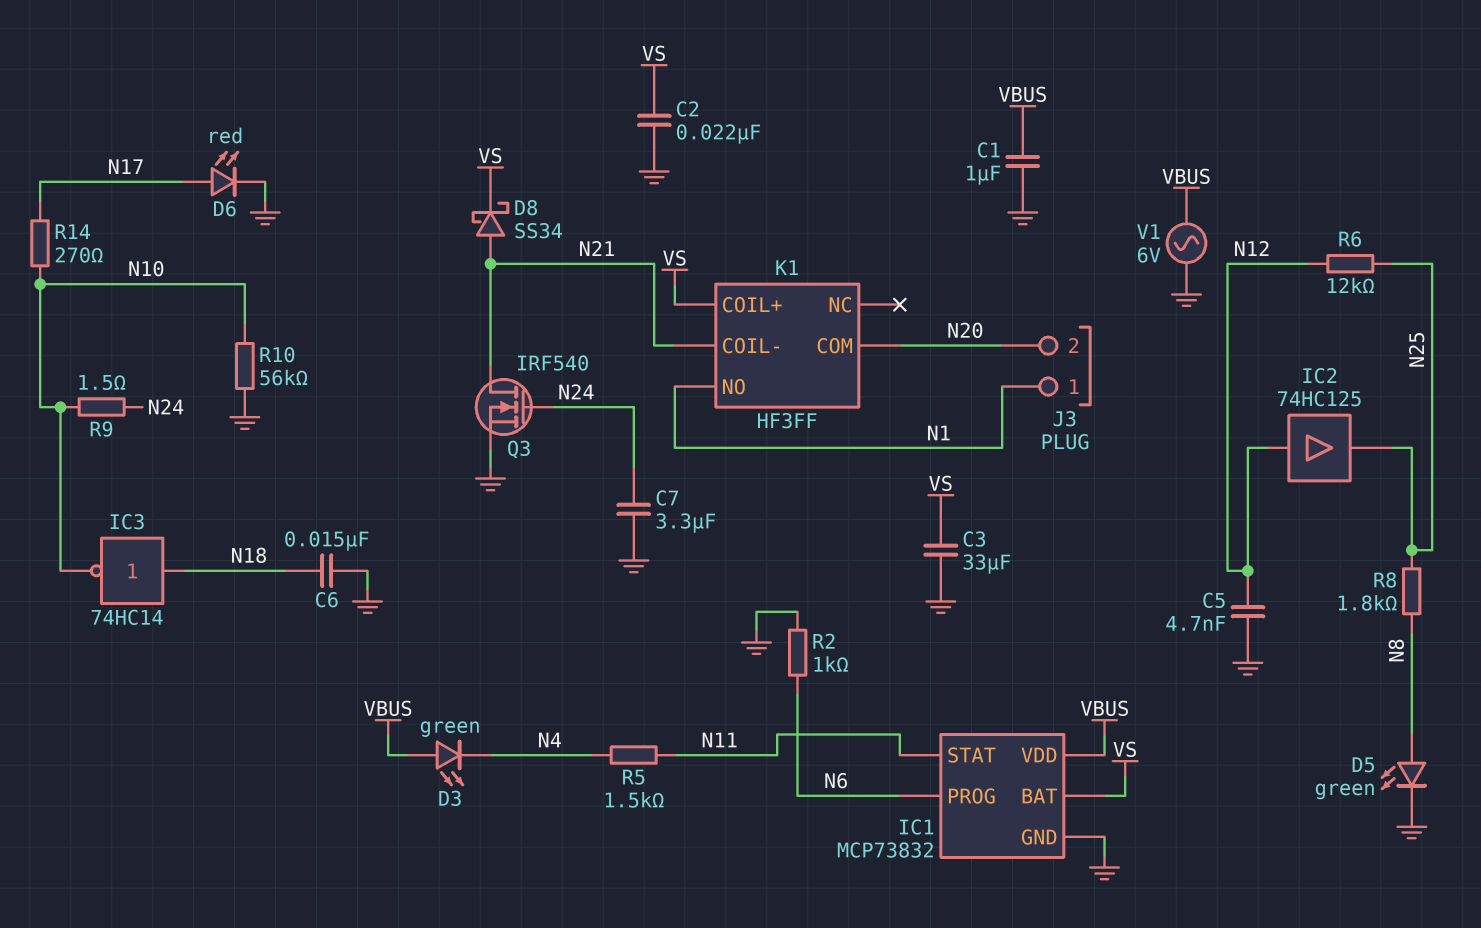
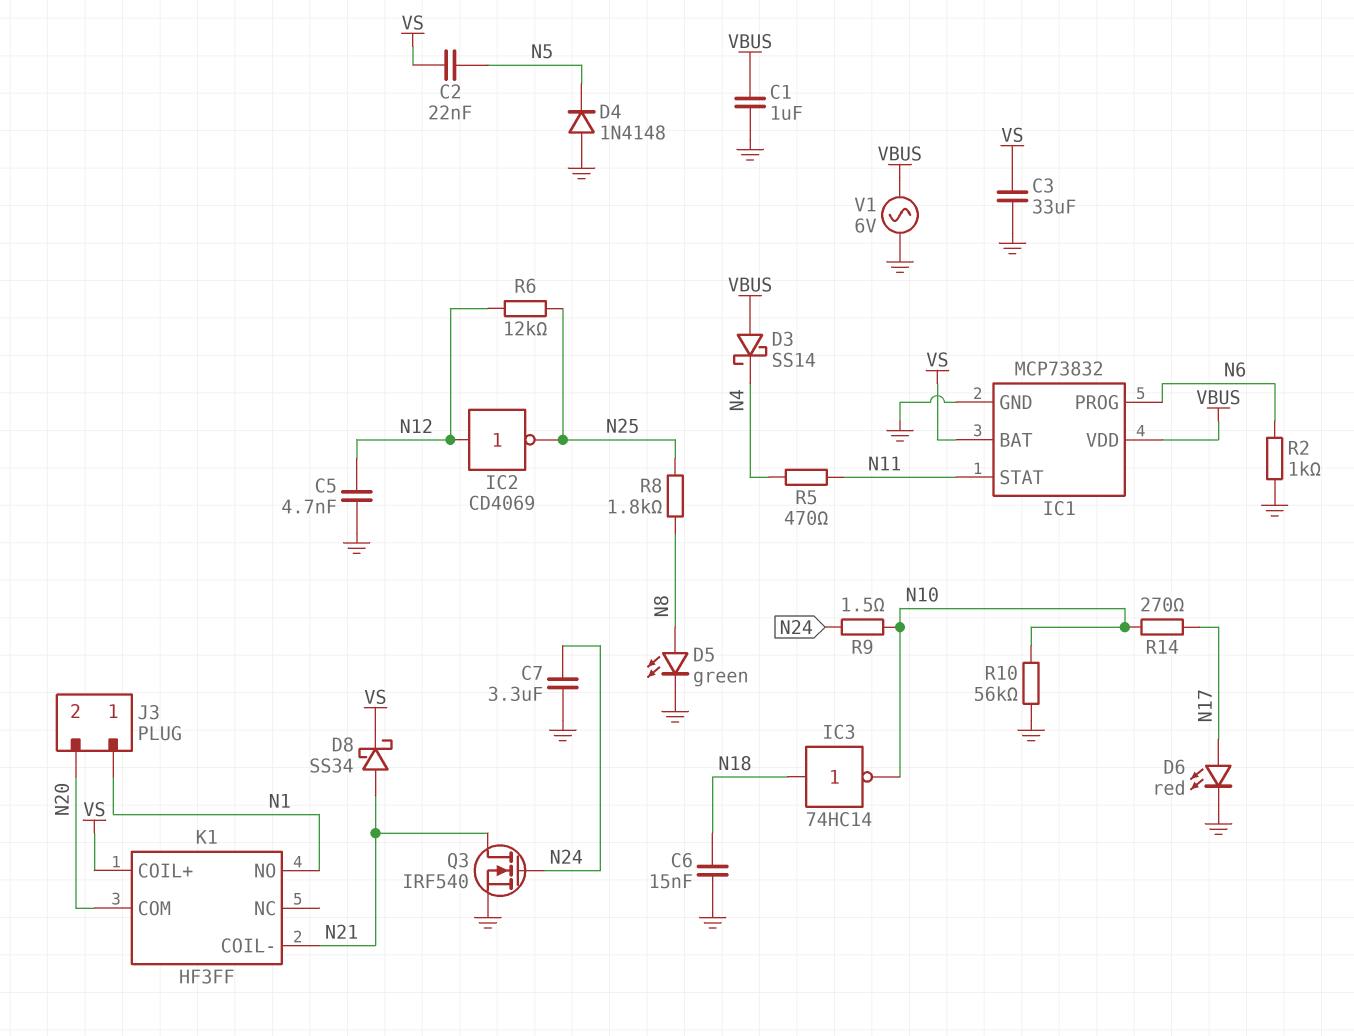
C2: 22nF (GND, VS) -> 22nF (N5, VS)
D3: LED green (A VBUS, K N4) -> schottky SS14 (A VBUS, K N4)
D4: none -> diode 1N4148 (A GND, K N5)
IC2: buffer 74HC125 (in N12, out N25) -> NOT CD4069 (in N12, out N25)
R5: 1.5k (N4, N11) -> 470 (N4, N11)

